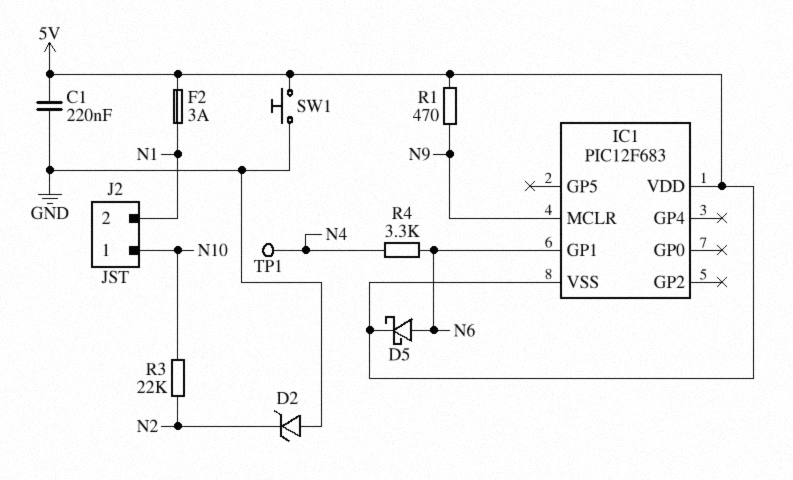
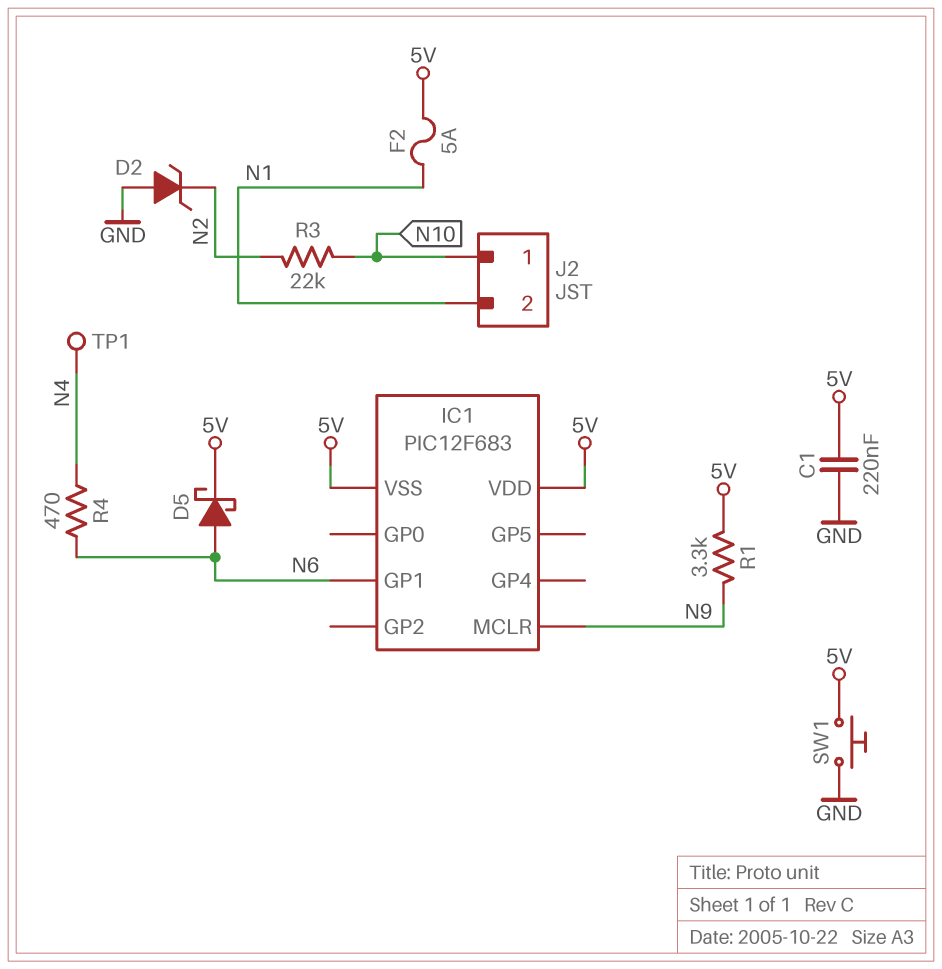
F2: 3A (5V, N1) -> 5A (5V, N1)
R1: 470 (5V, N9) -> 3.3k (5V, N9)
R4: 3.3k (N4, N6) -> 470 (N4, N6)

